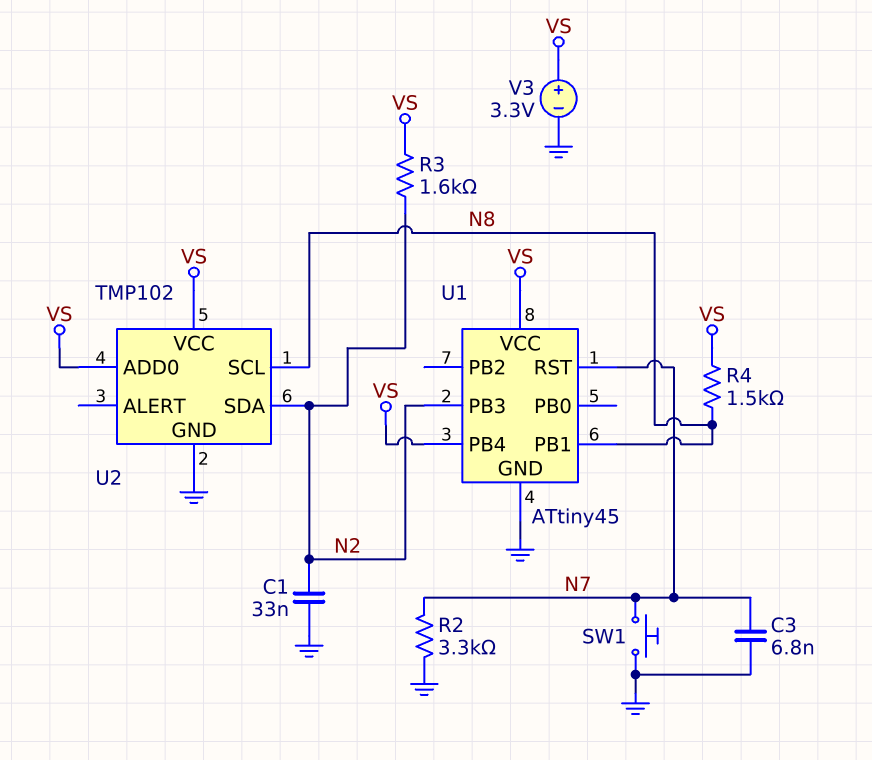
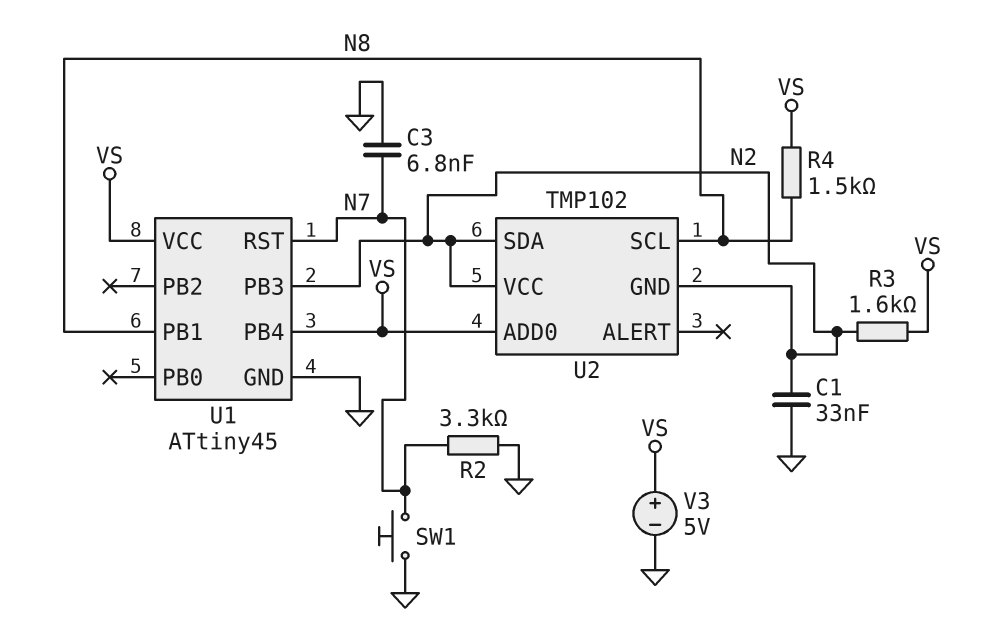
U2 pin GND: GND -> N2
U2 pin VCC: VS -> N2
V3: 3.3V (plus VS, minus GND) -> 5V (plus VS, minus GND)

